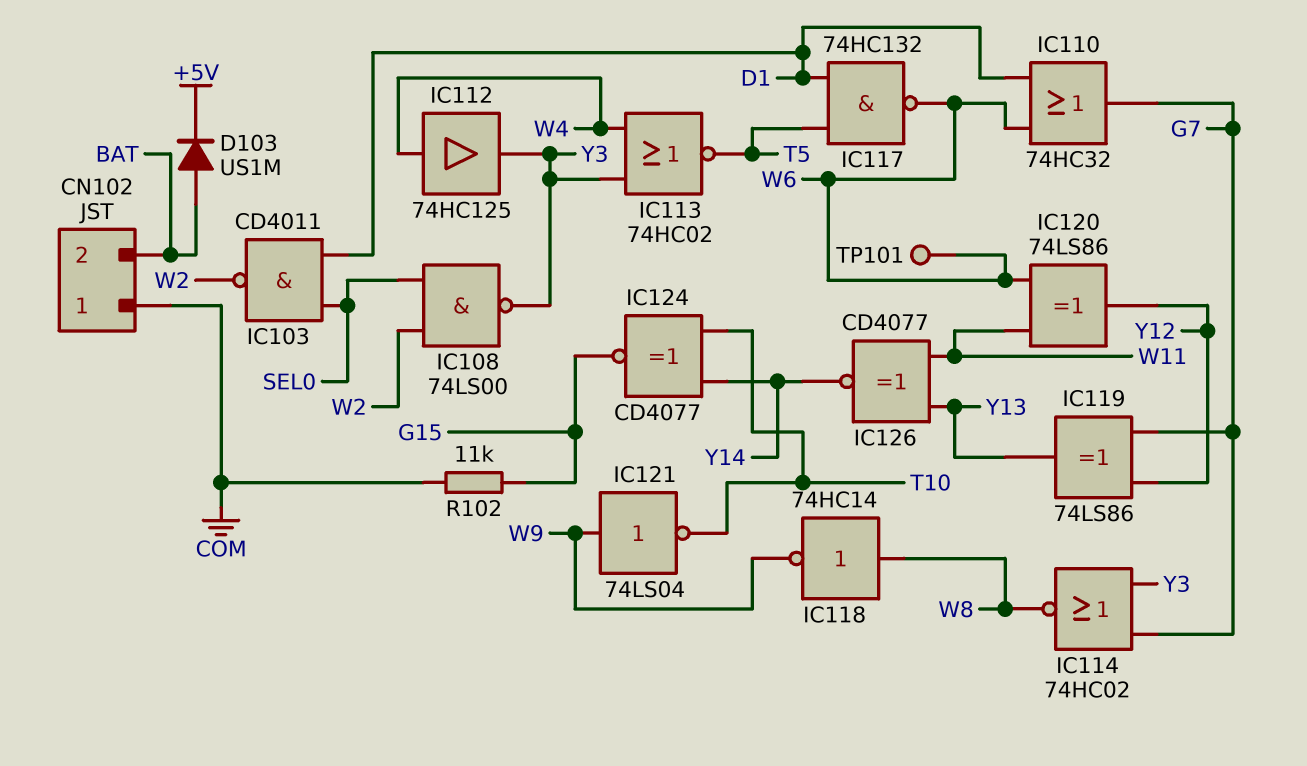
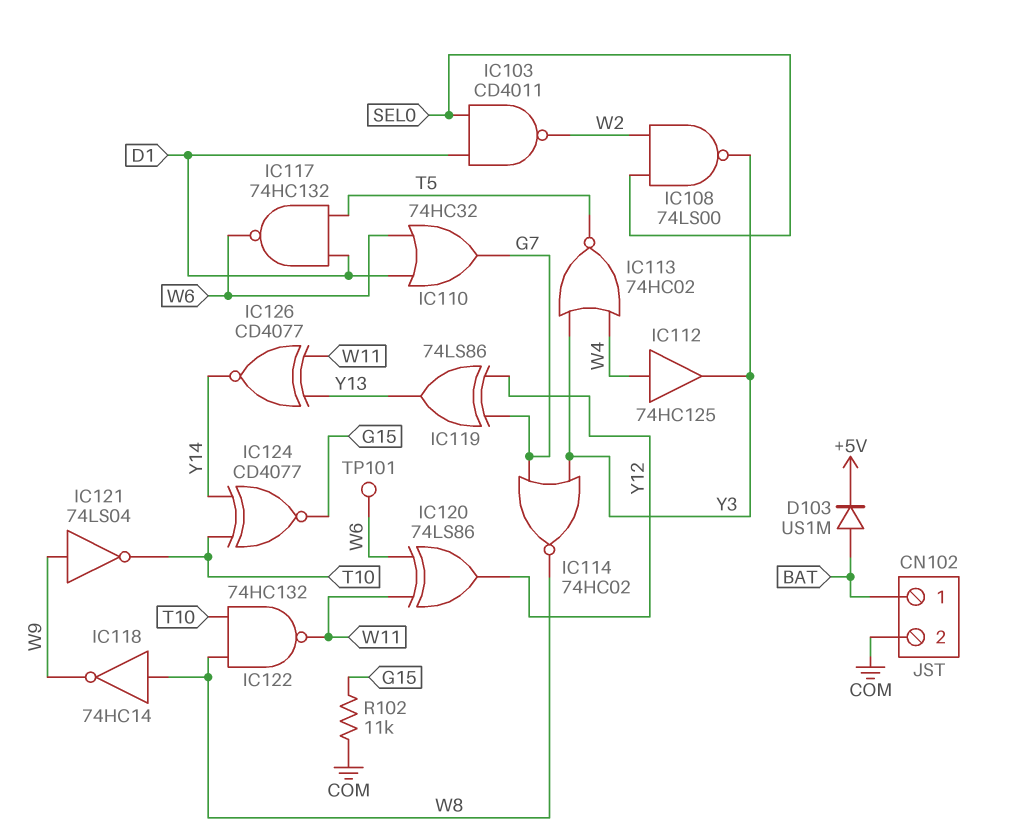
CN102 pin 1: COM -> BAT
CN102 pin 2: BAT -> COM
IC122: none -> NAND 74HC132 (in T10, in W8, out W11)

